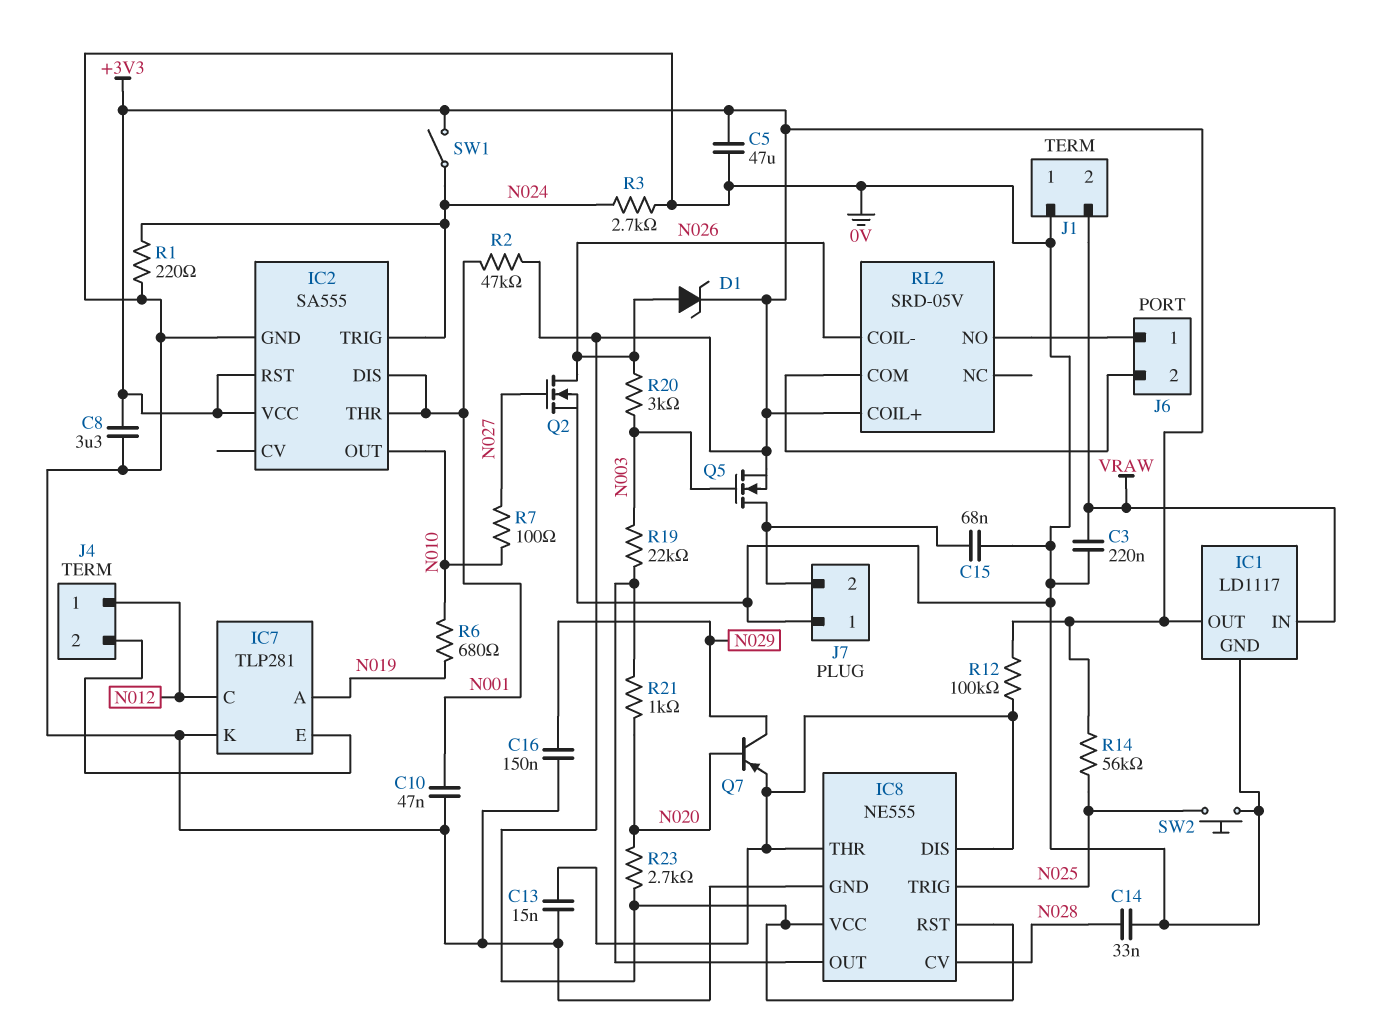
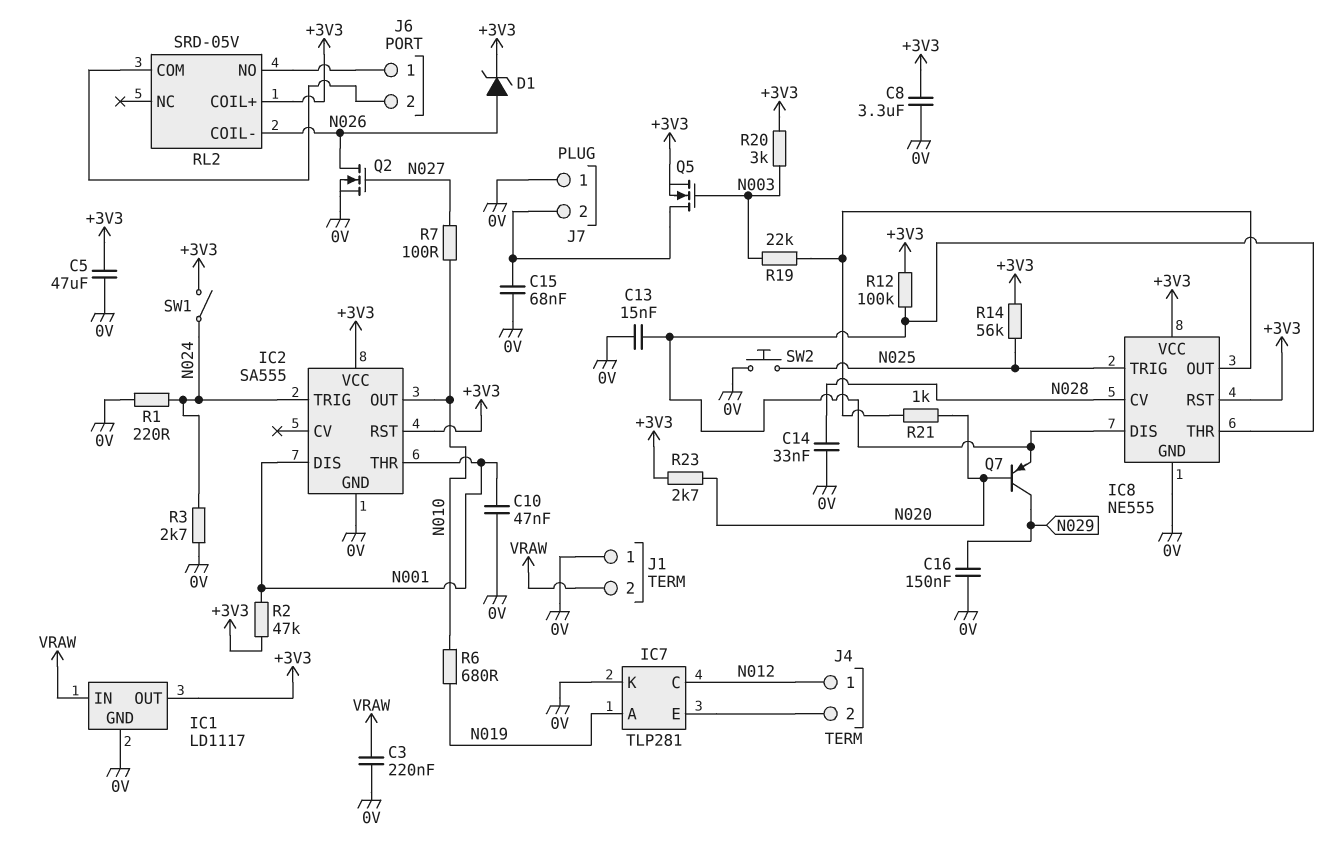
R20: 3k (N003, N026) -> 3k (+3V3, N003)

